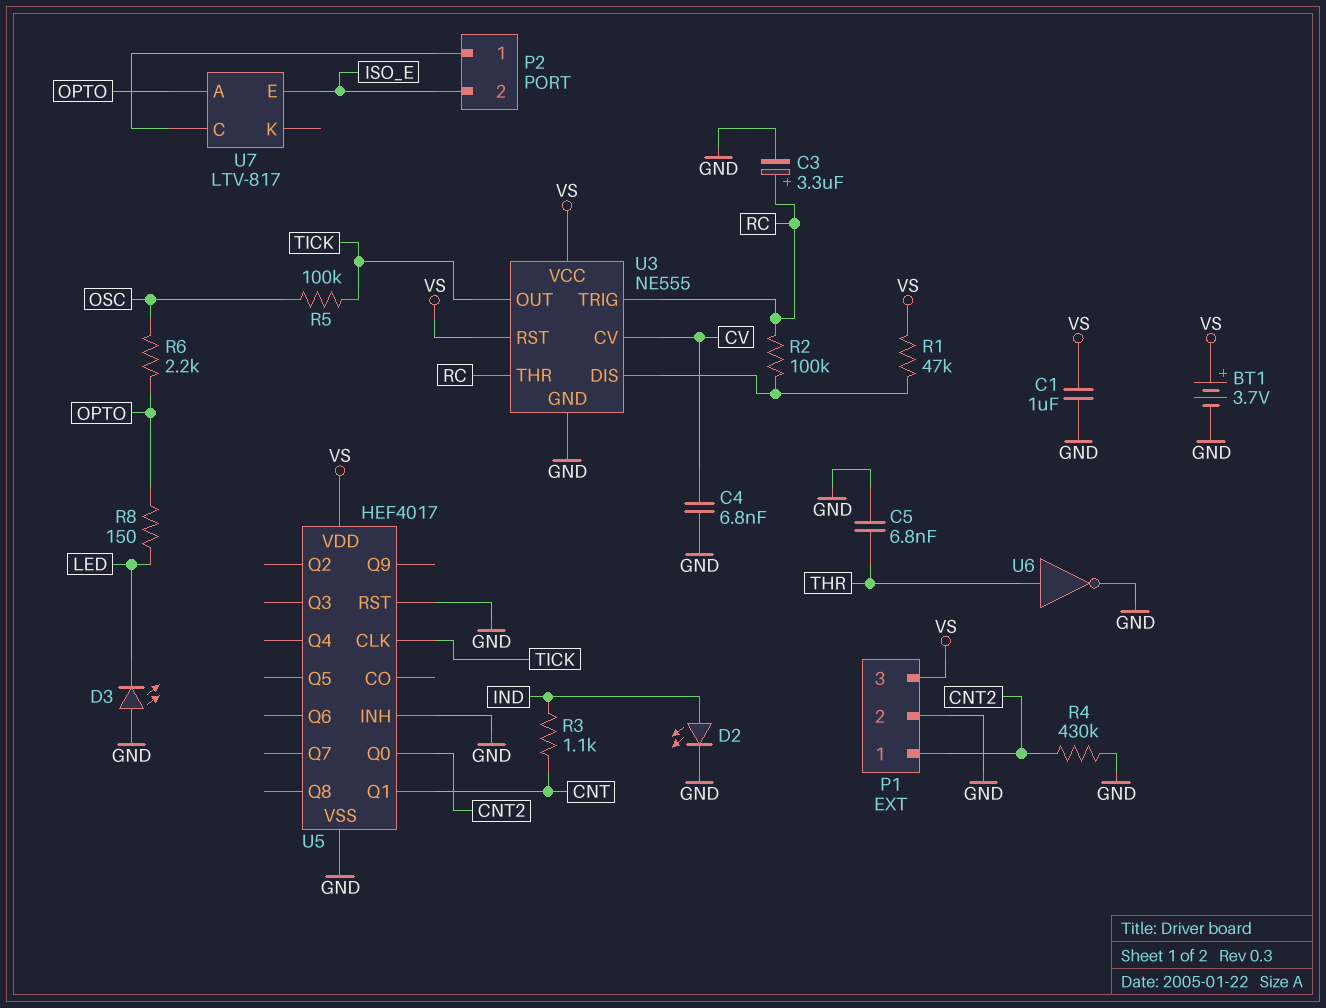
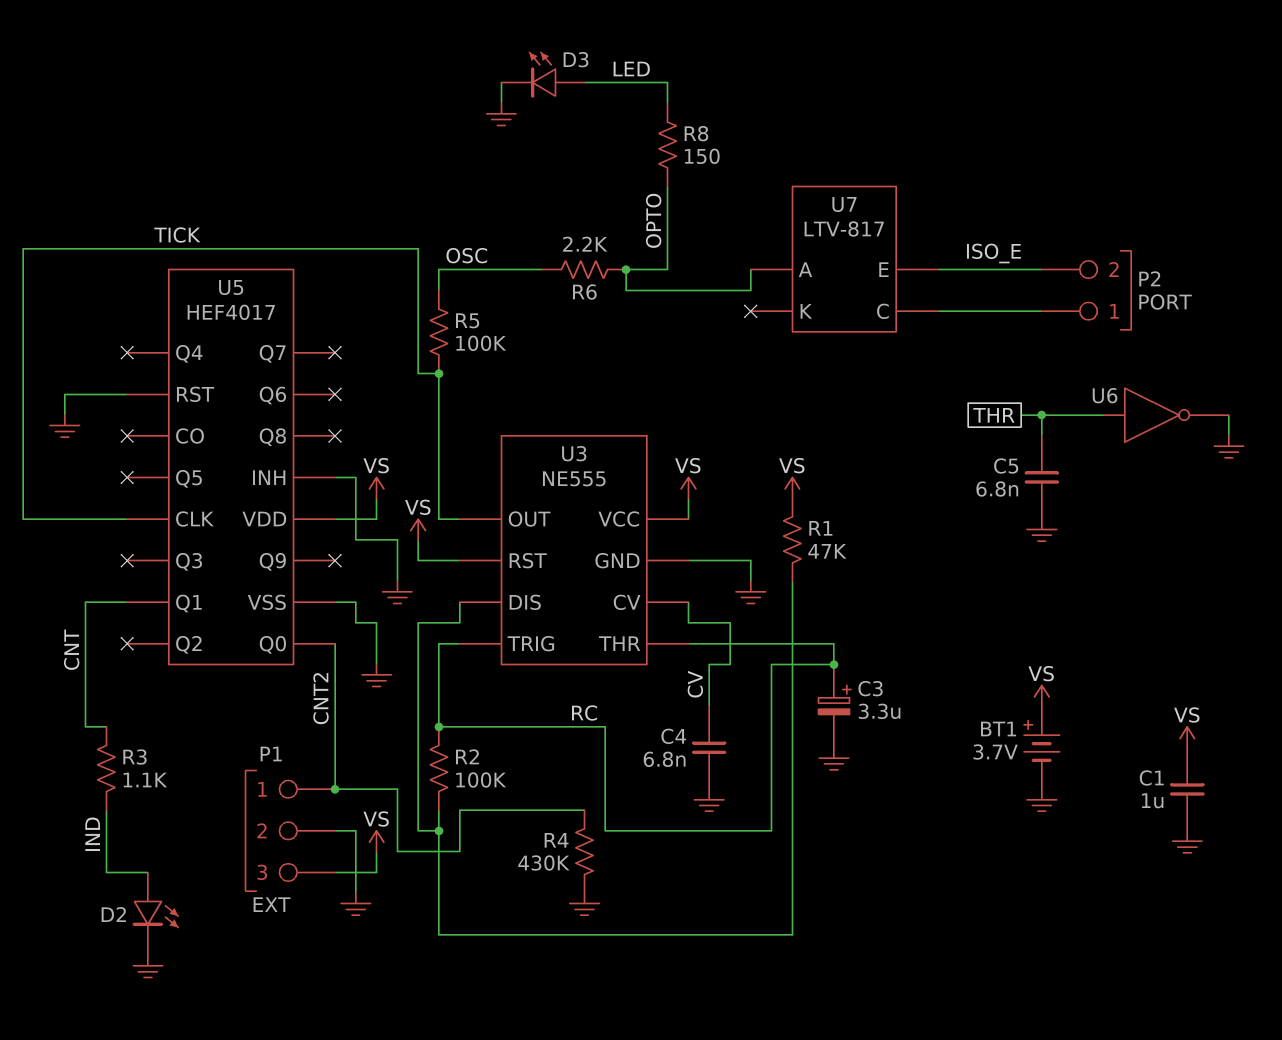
D3: LED (A GND, K LED) -> LED (A LED, K GND)

